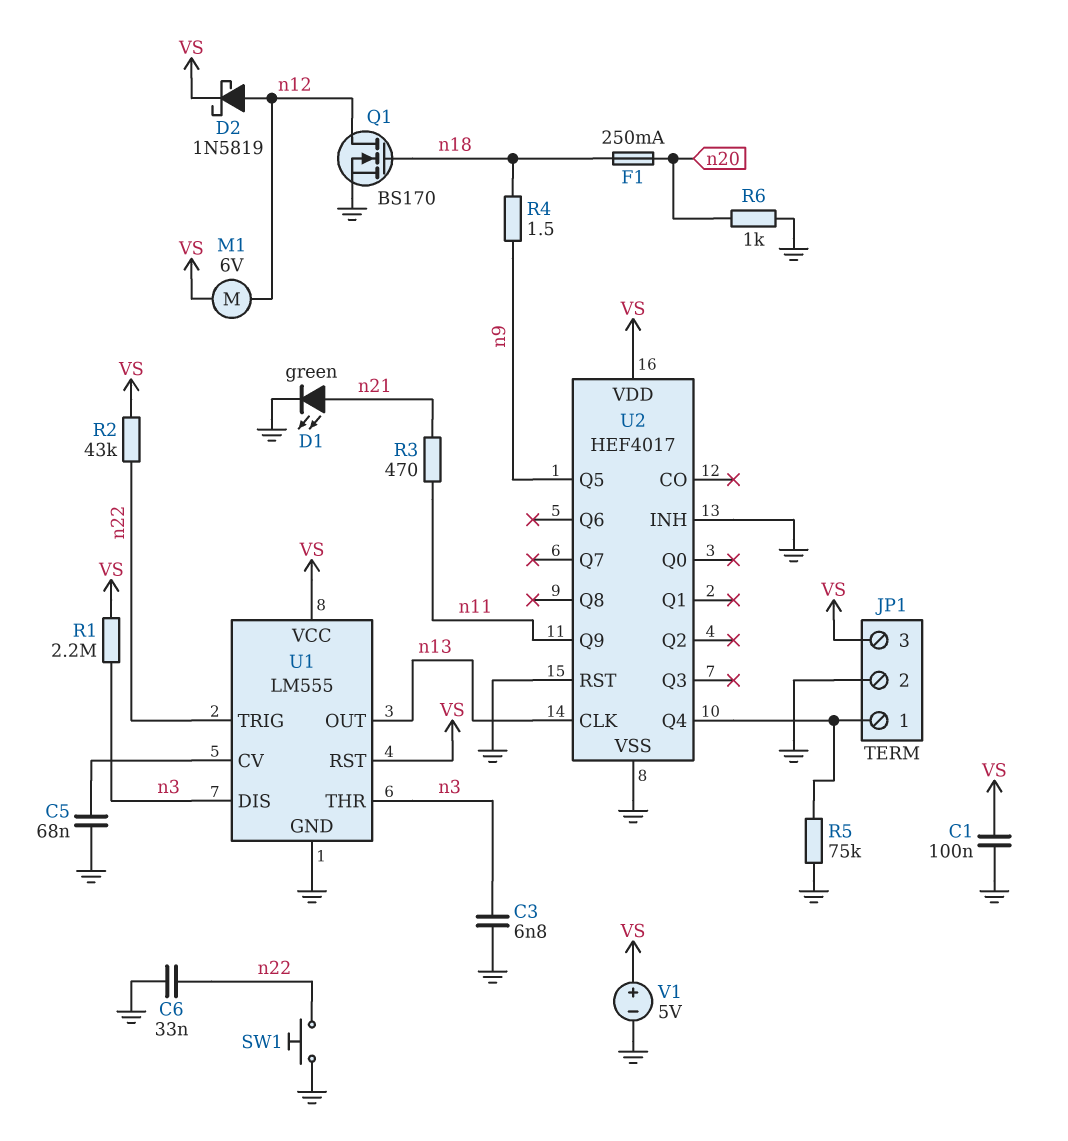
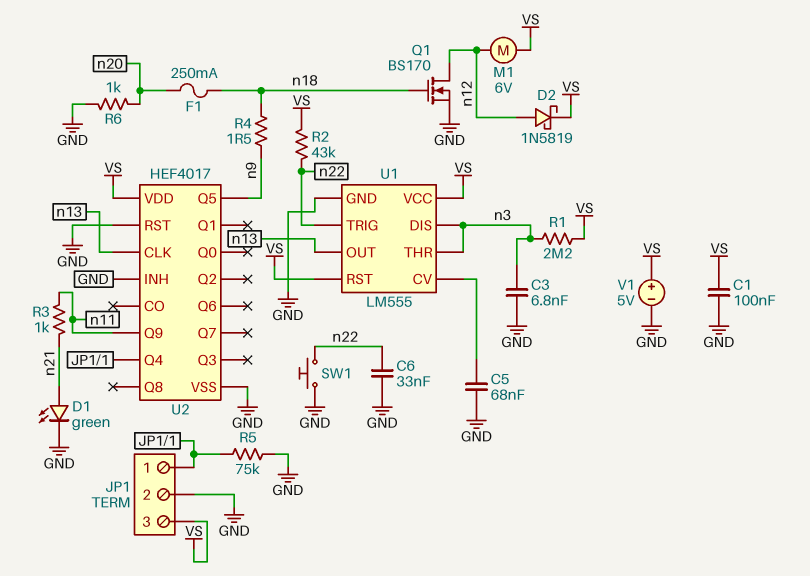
R3: 470 (n11, n21) -> 1k (n11, n21)

